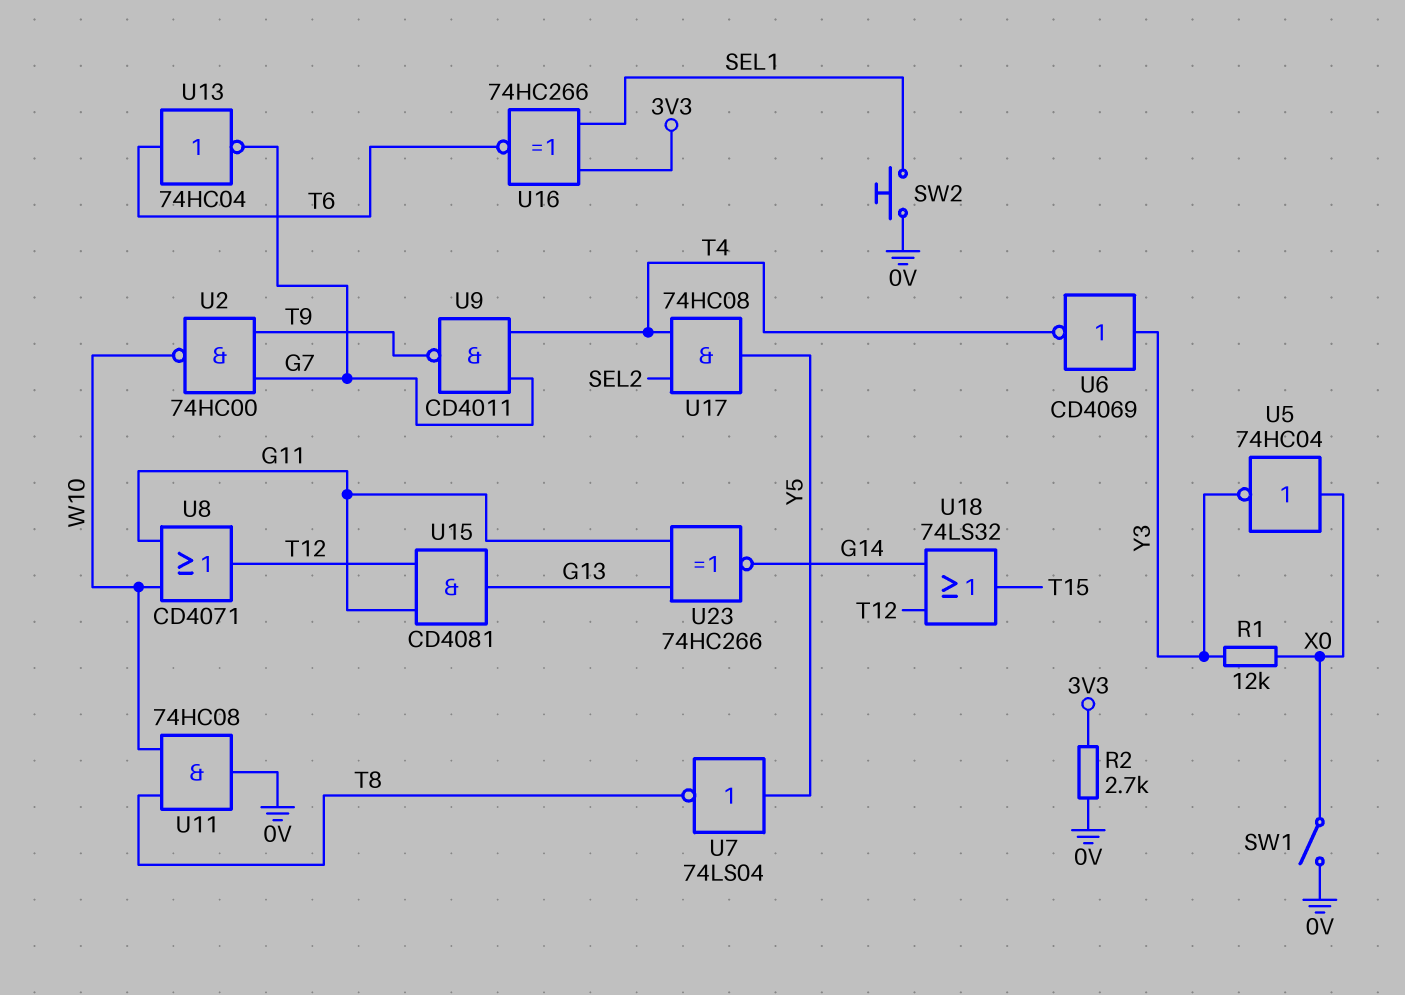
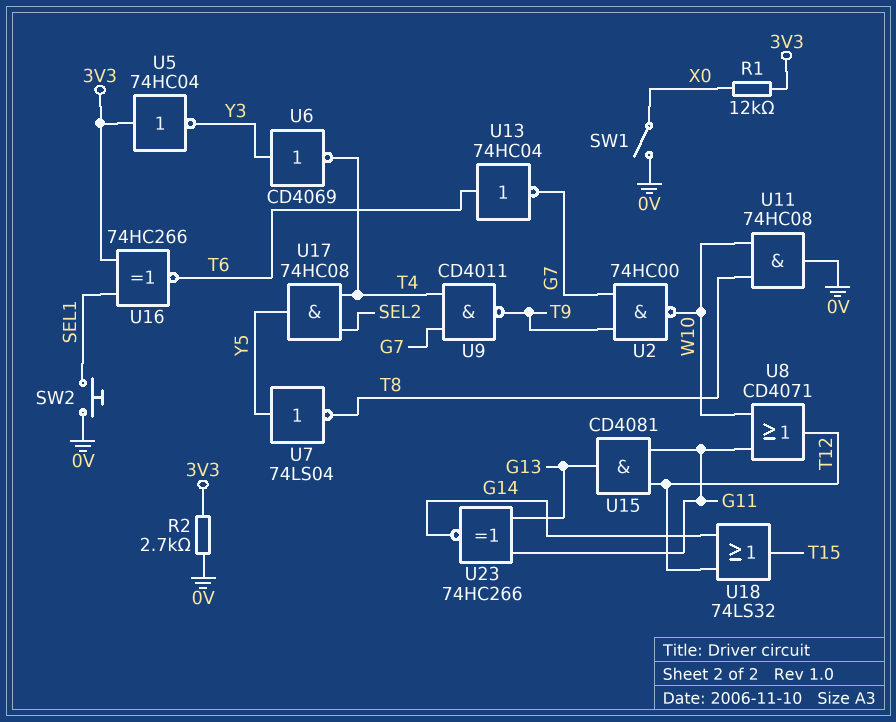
R1: 12k (X0, Y3) -> 12k (3V3, X0)
U5: NOT 74HC04 (in X0, out Y3) -> NOT 74HC04 (in 3V3, out Y3)

